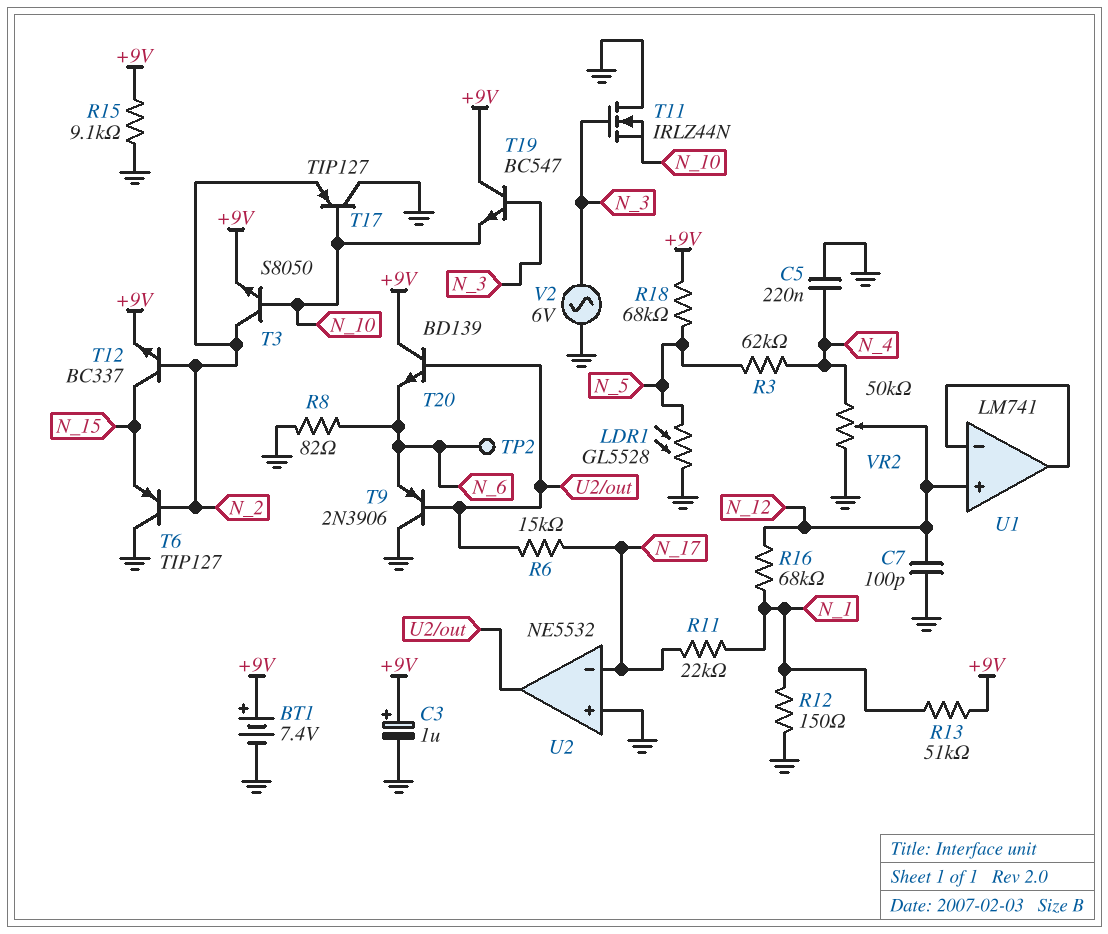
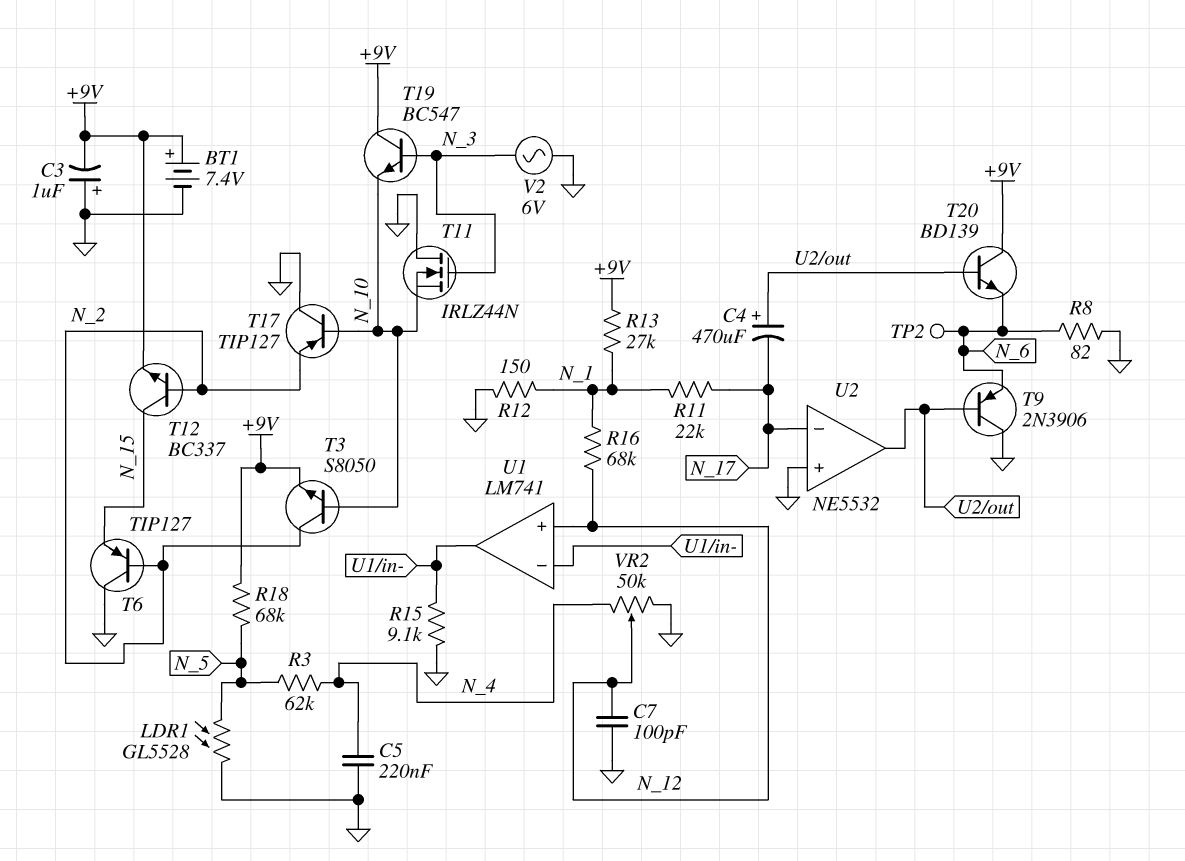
C3: 1uF (plus +9V, minus GND) -> 1uF (plus GND, minus +9V)
C4: none -> 470uF (plus U2/out, minus N_17)
R6: 15k (N_17, U2/out) -> none
R13: 51k (+9V, N_1) -> 27k (+9V, N_1)
R15: 9.1k (+9V, GND) -> 9.1k (GND, U1/in-)

